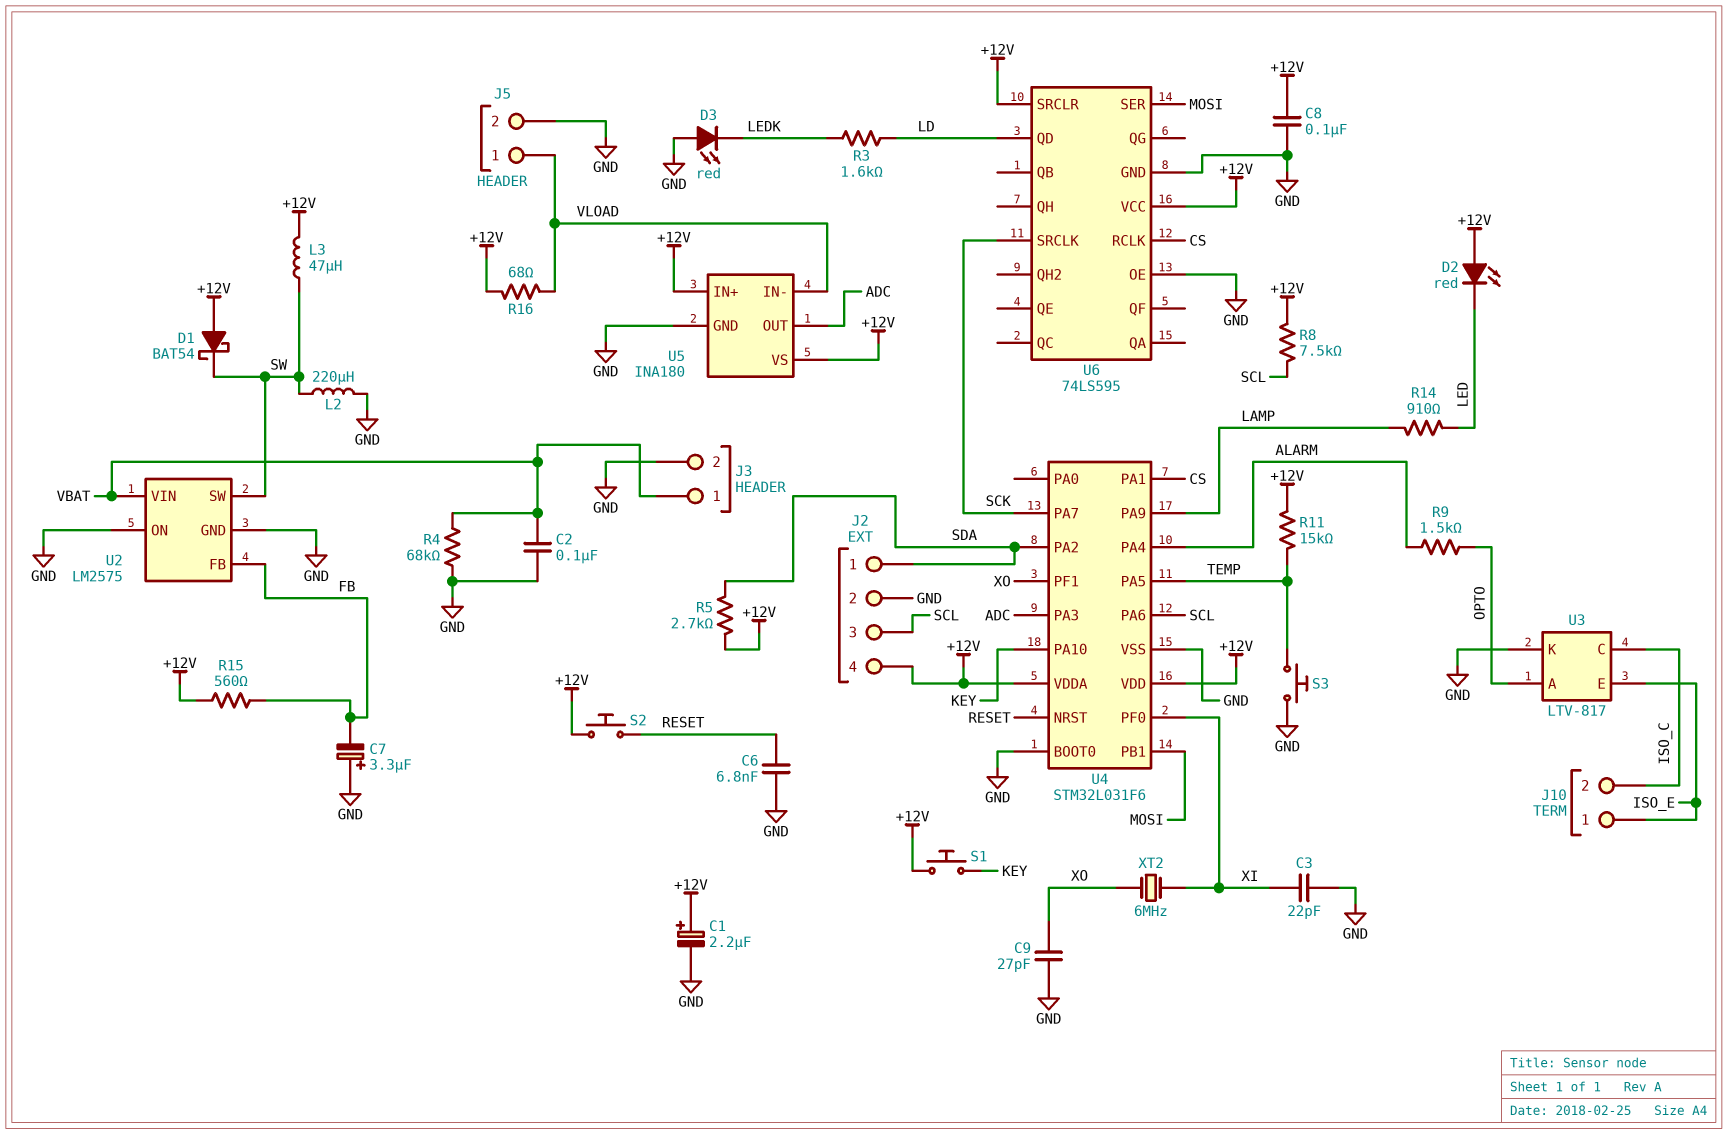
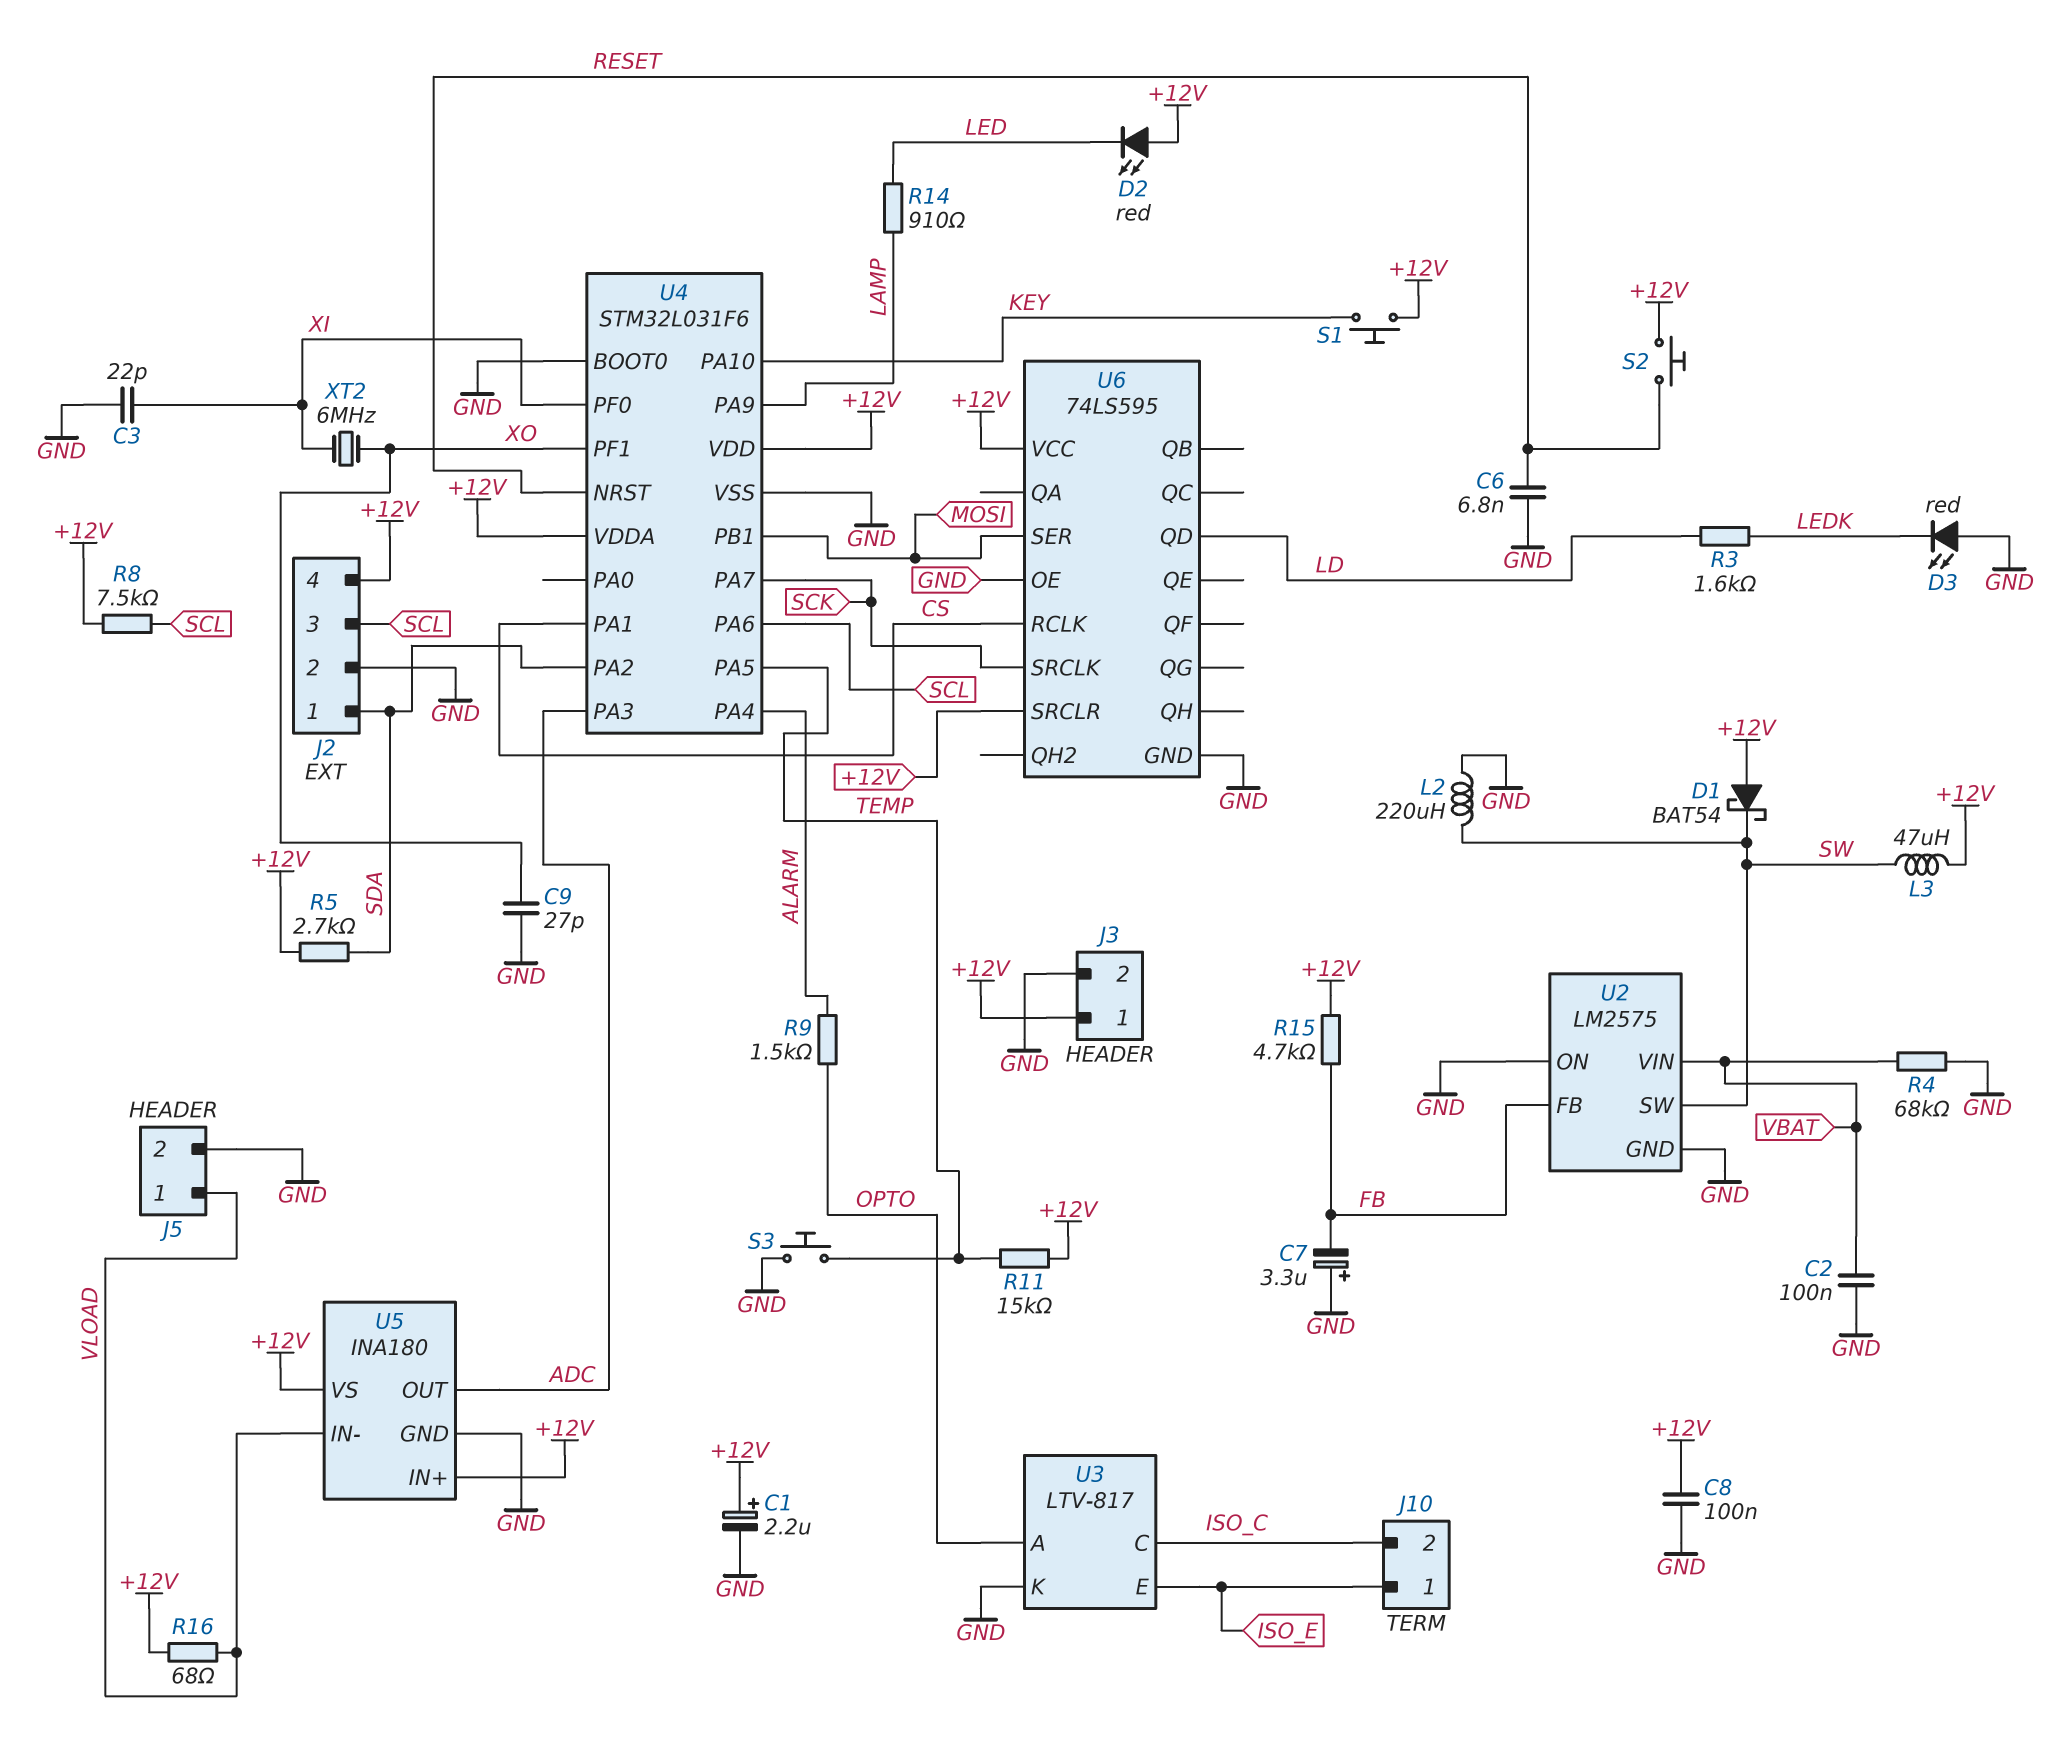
J3 pin 1: VBAT -> +12V
R15: 560 (+12V, FB) -> 4.7k (+12V, FB)

